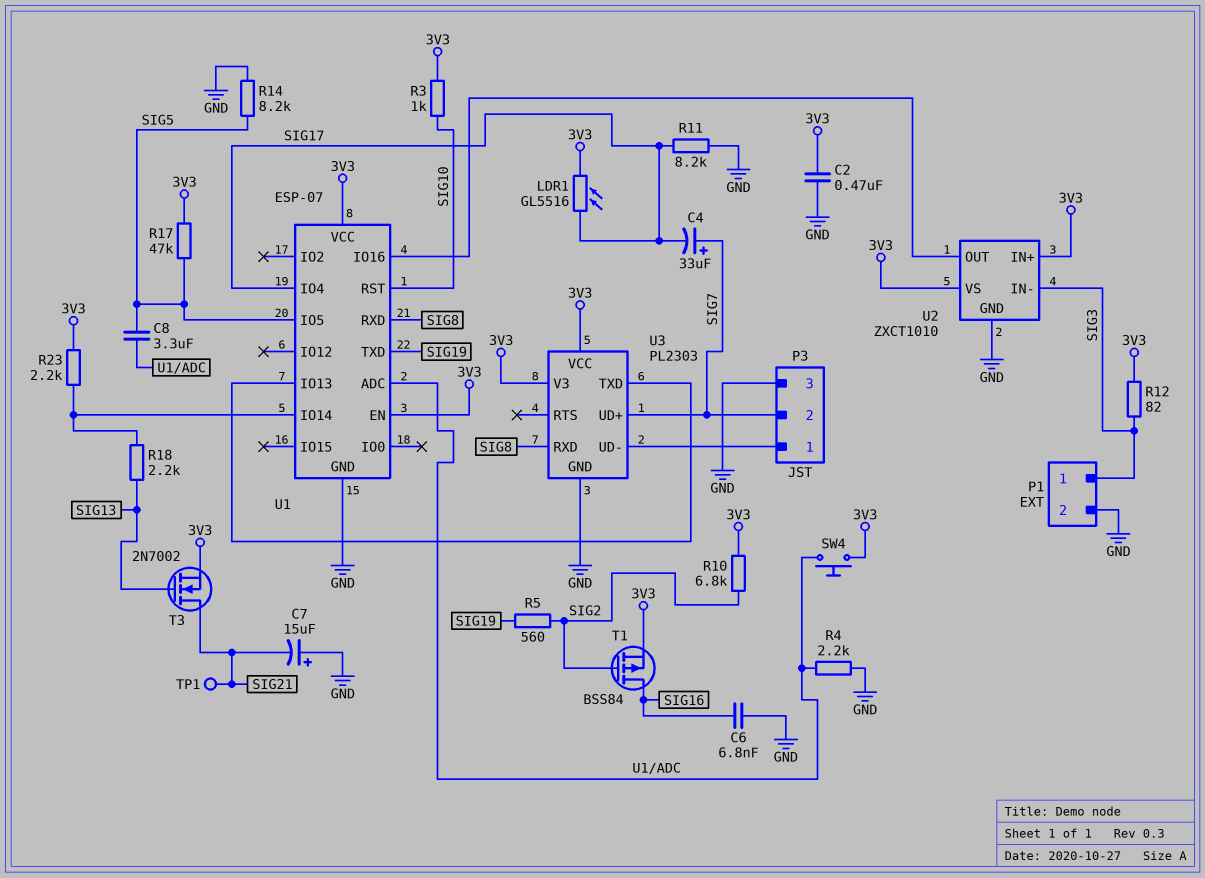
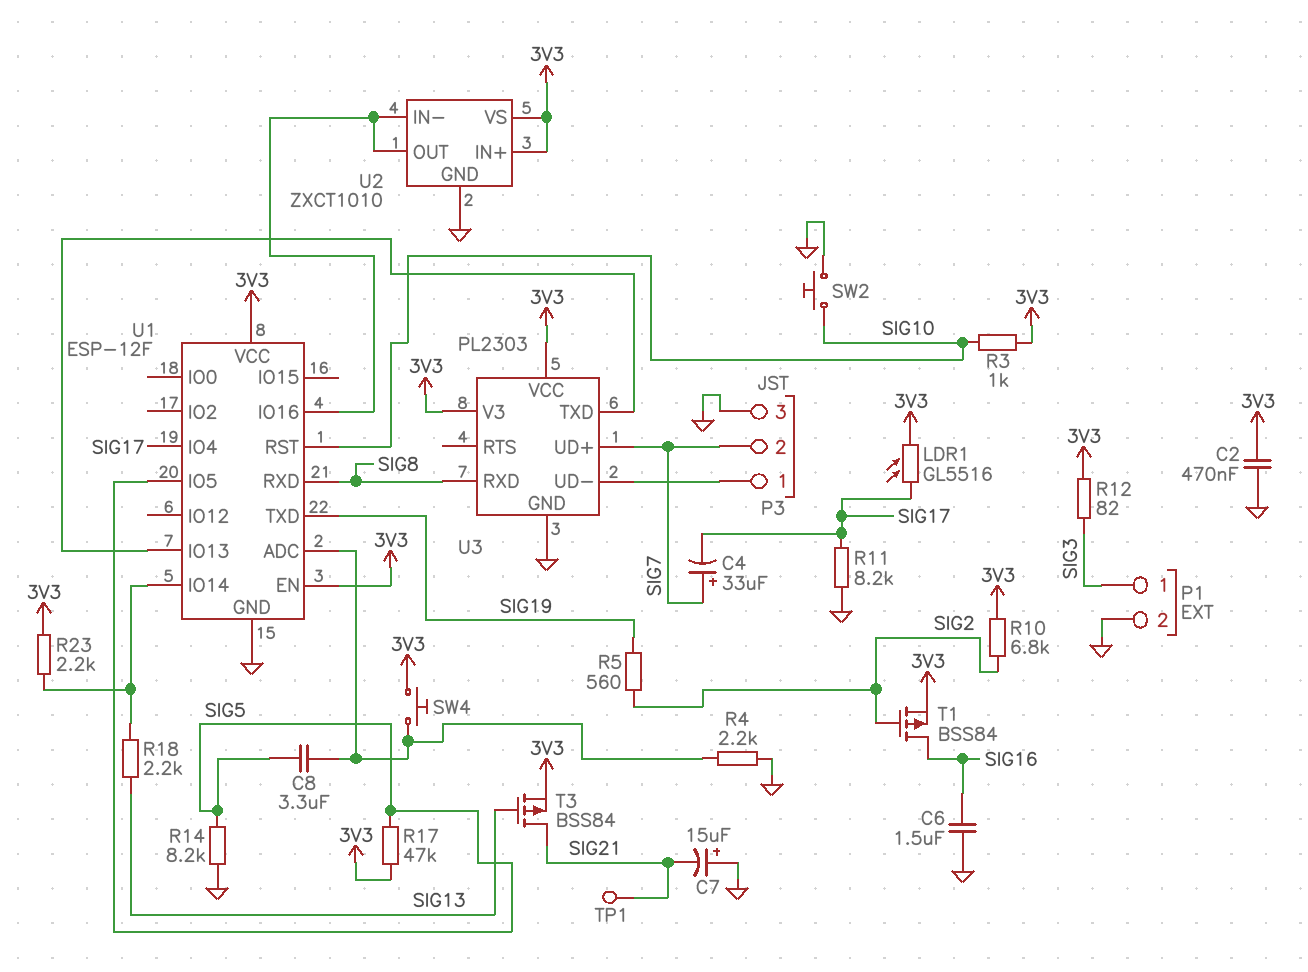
C6: 6.8nF (GND, SIG16) -> 1.5uF (GND, SIG16)
SW2: none -> button (GND, SIG10)
T3: NMOS 2N7002 (G SIG13, D SIG21, S 3V3) -> PMOS BSS84 (G SIG13, D SIG21, S 3V3)
U1: ESP-07 -> ESP-12F
U2 pin IN-: SIG3 -> U1/IO16

